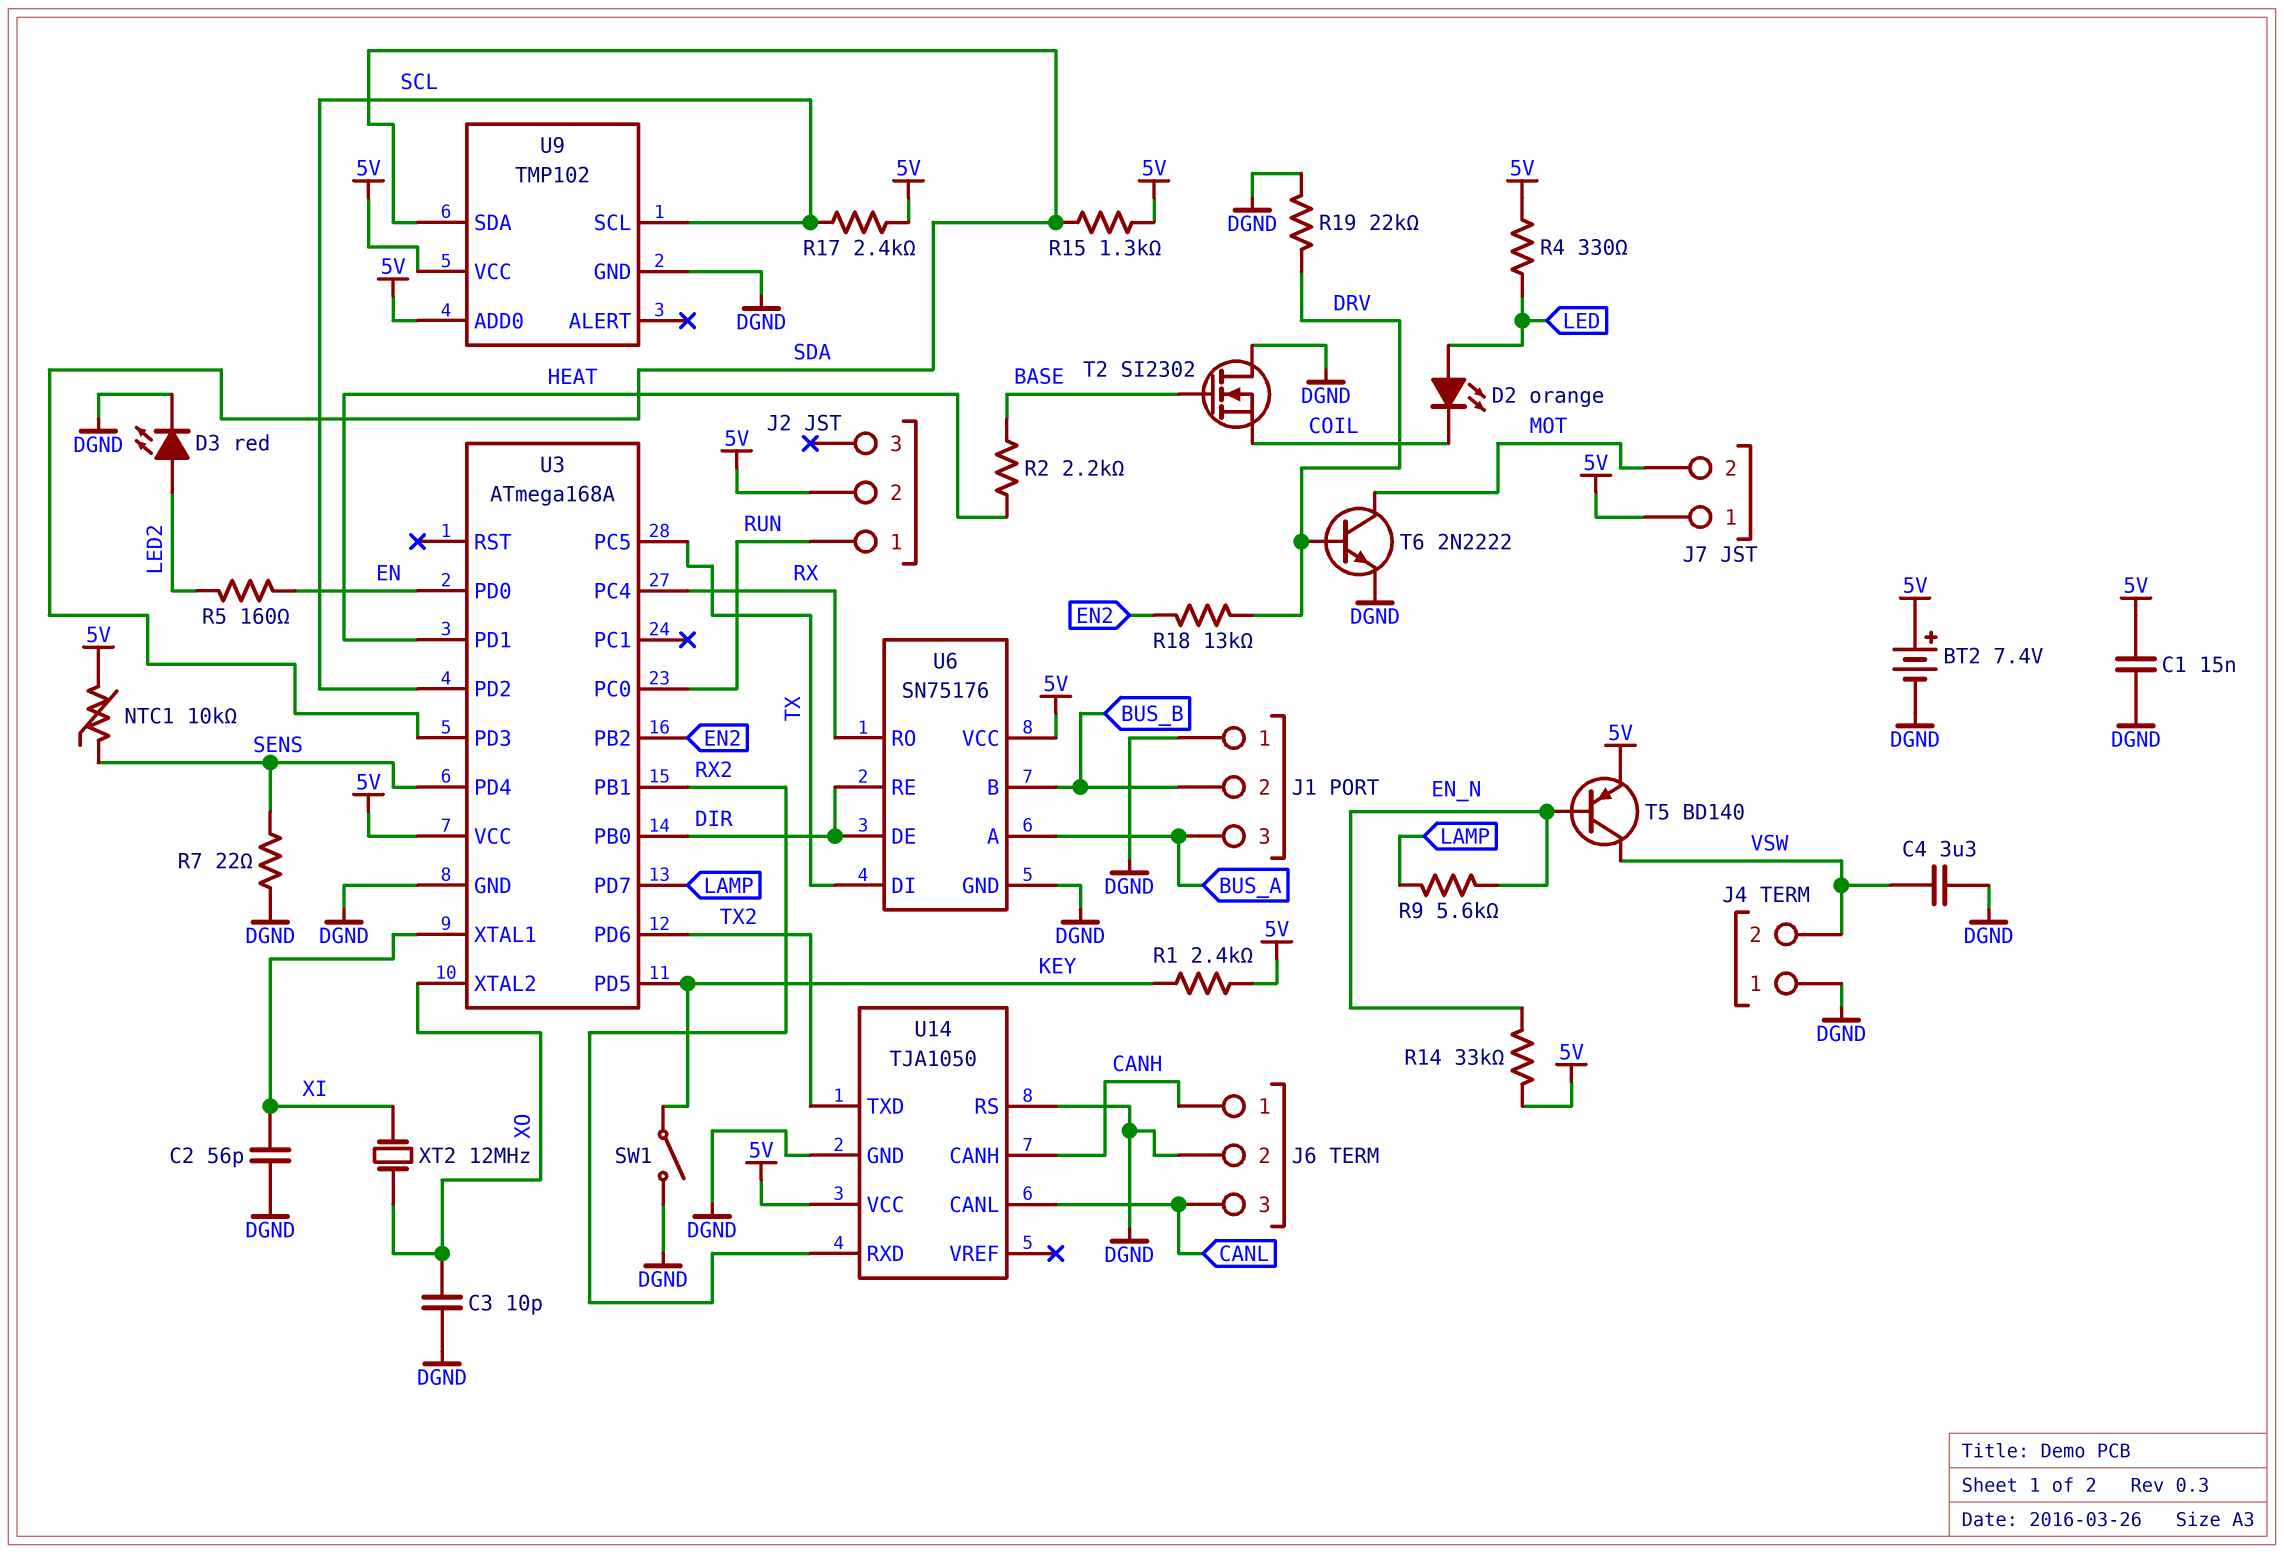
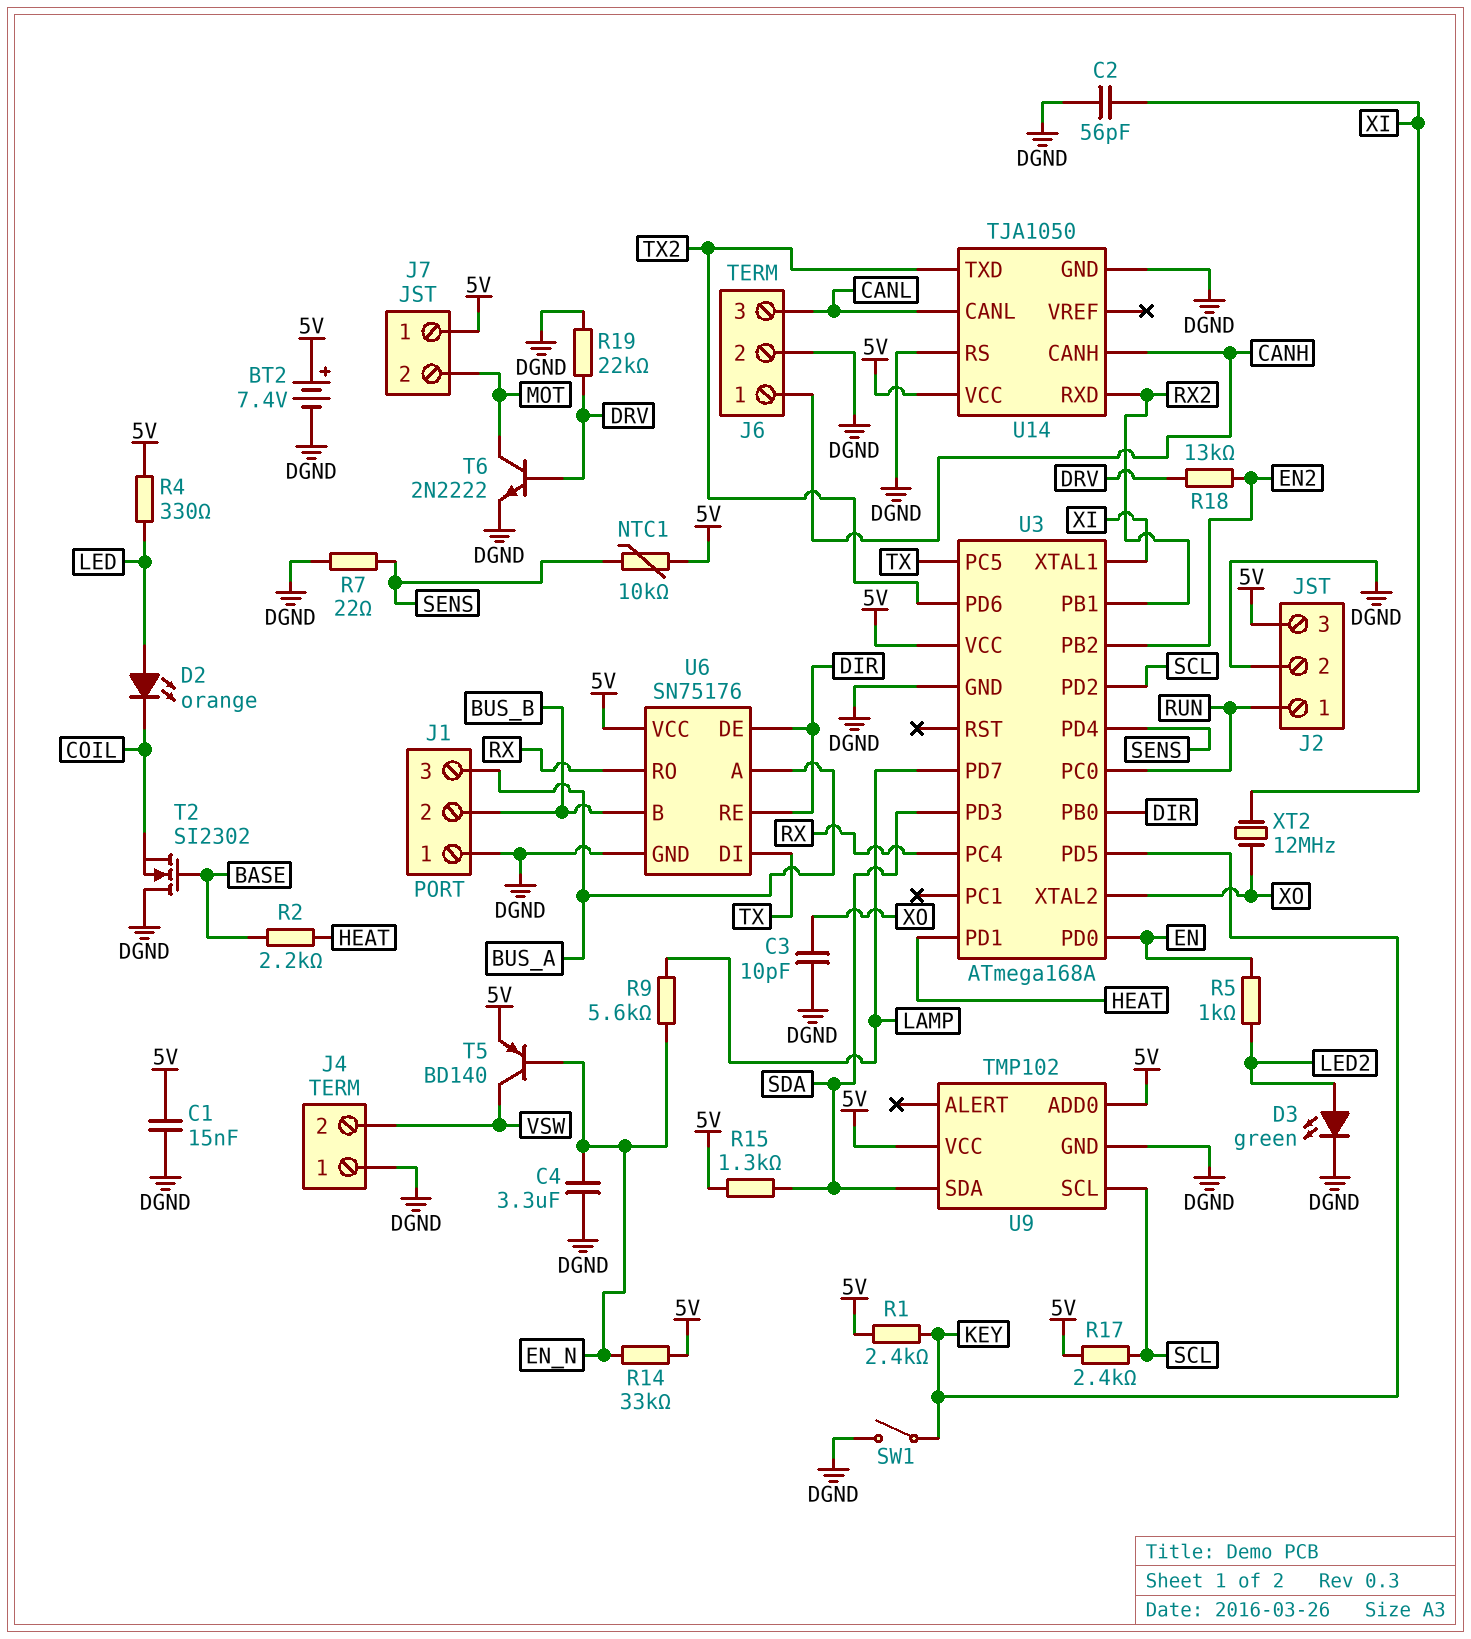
C4: 3.3uF (DGND, VSW) -> 3.3uF (DGND, EN_N)
D3: LED red (A LED2, K DGND) -> LED green (A LED2, K DGND)
J2 pin 2: 5V -> DGND
J2 pin 3: none -> 5V
R5: 160 (EN, LED2) -> 1k (EN, LED2)

